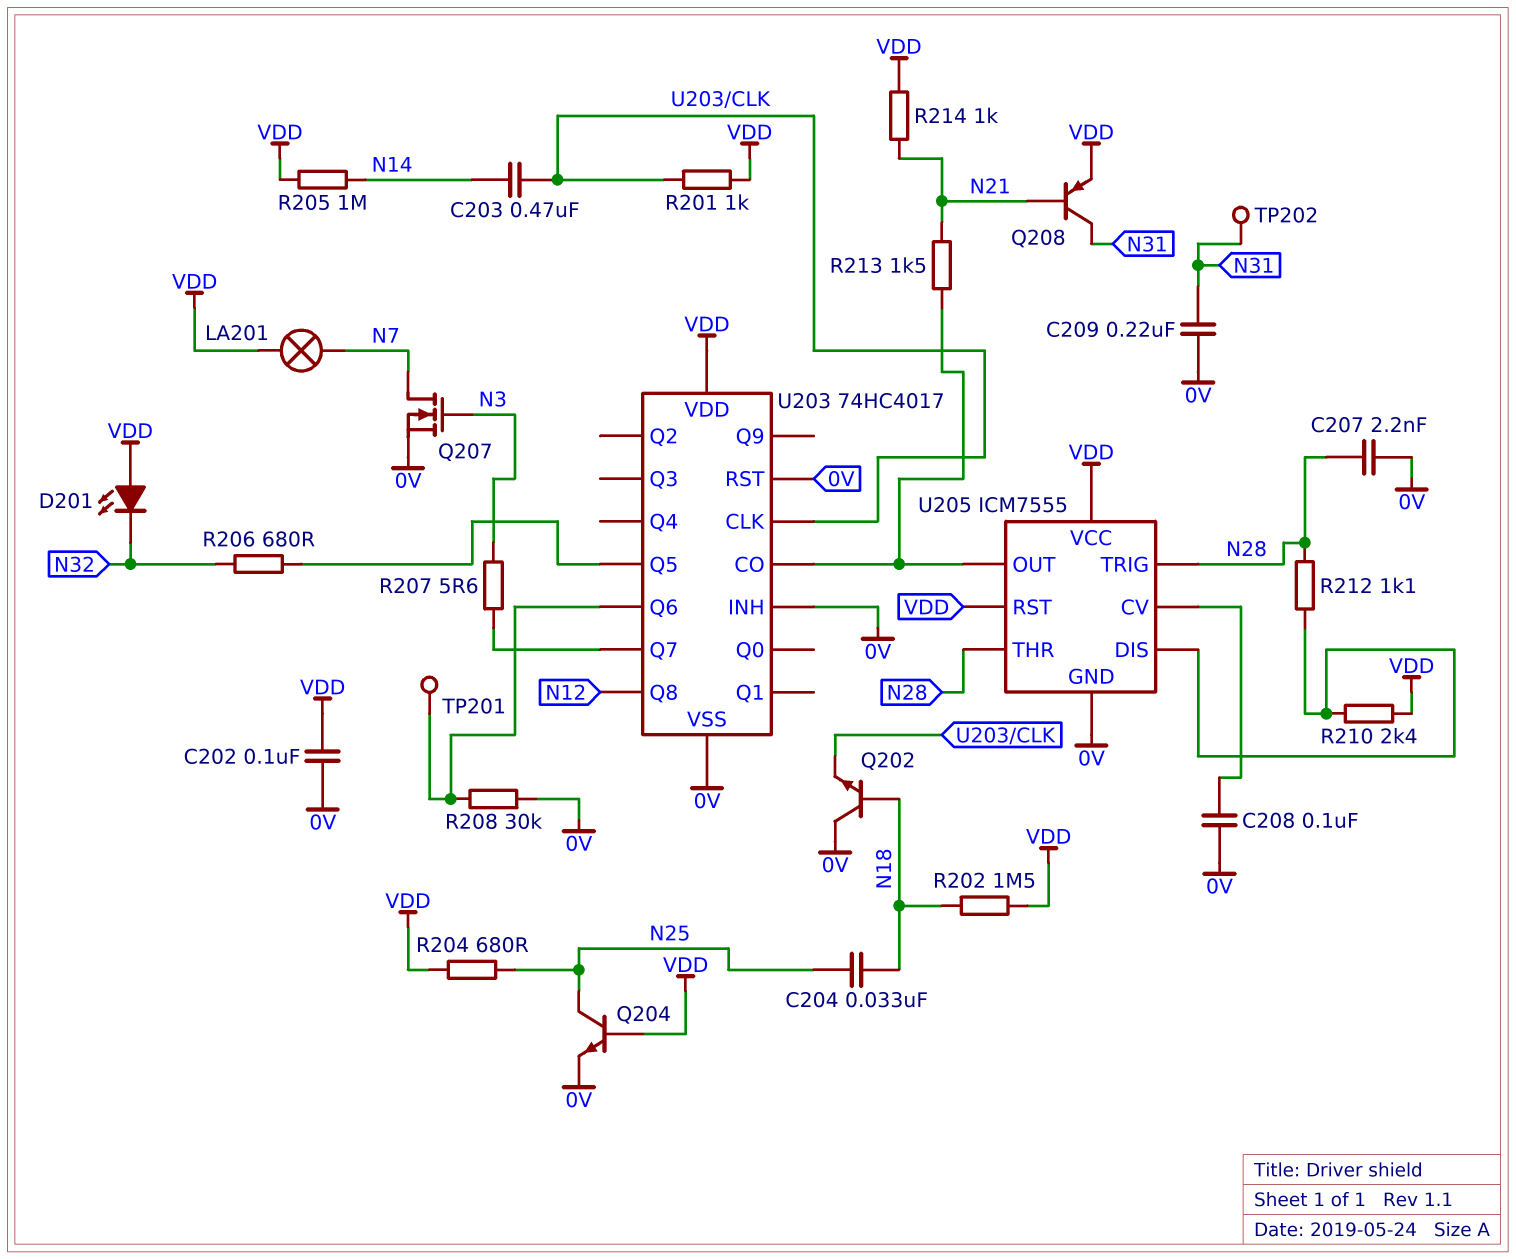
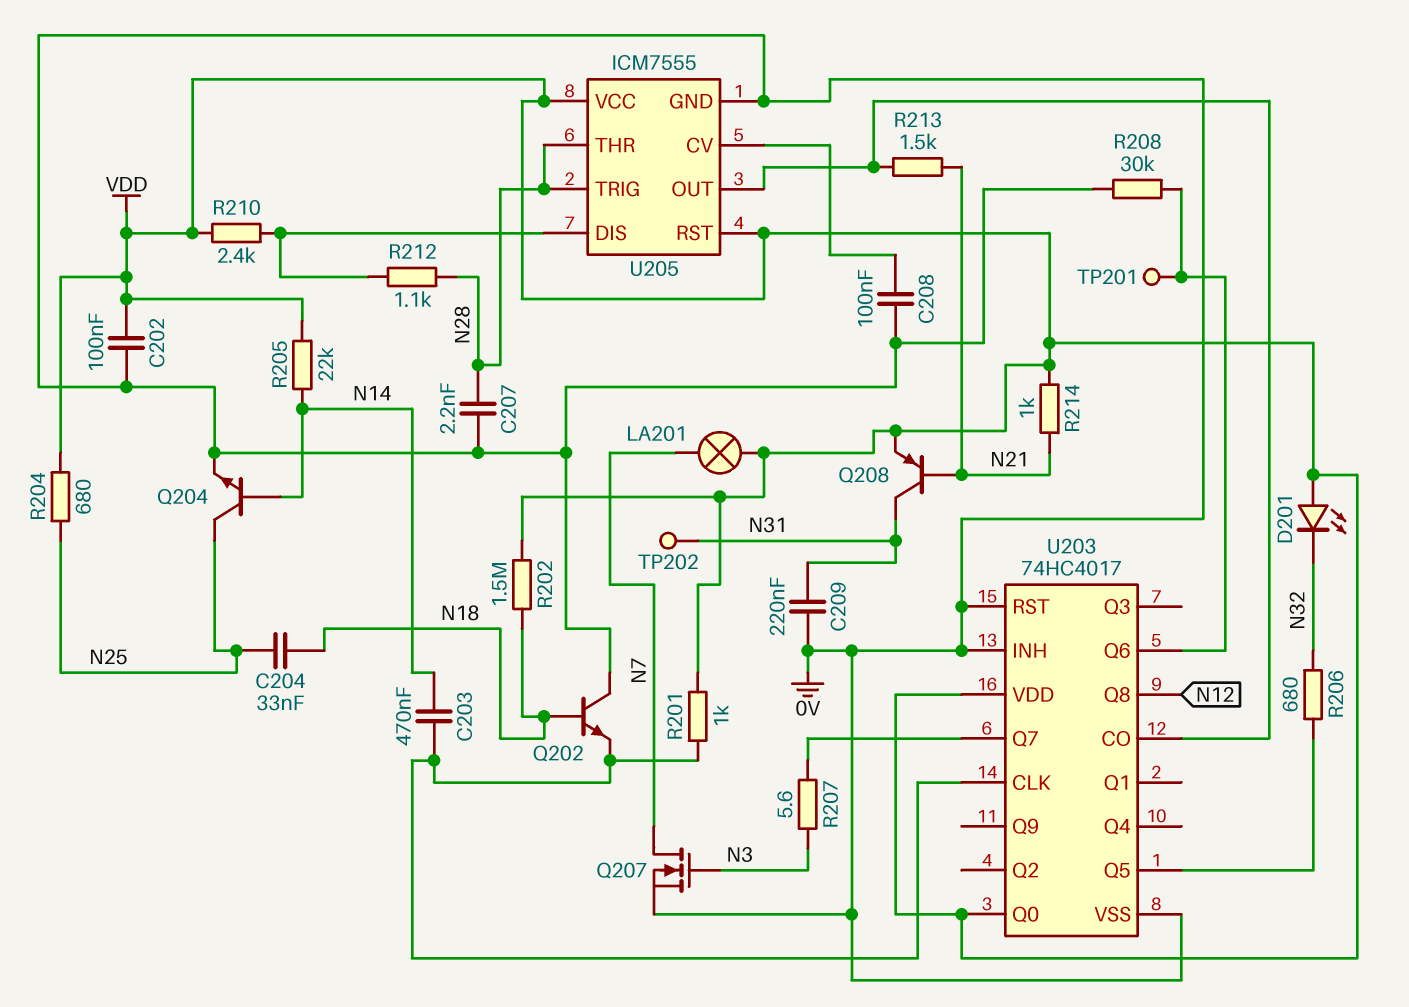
Q204: NPN (B VDD, C N25, E 0V) -> NPN (B N14, C N25, E 0V)
R205: 1M (N14, VDD) -> 22k (N14, VDD)
U203 pin Q0: none -> VDD

